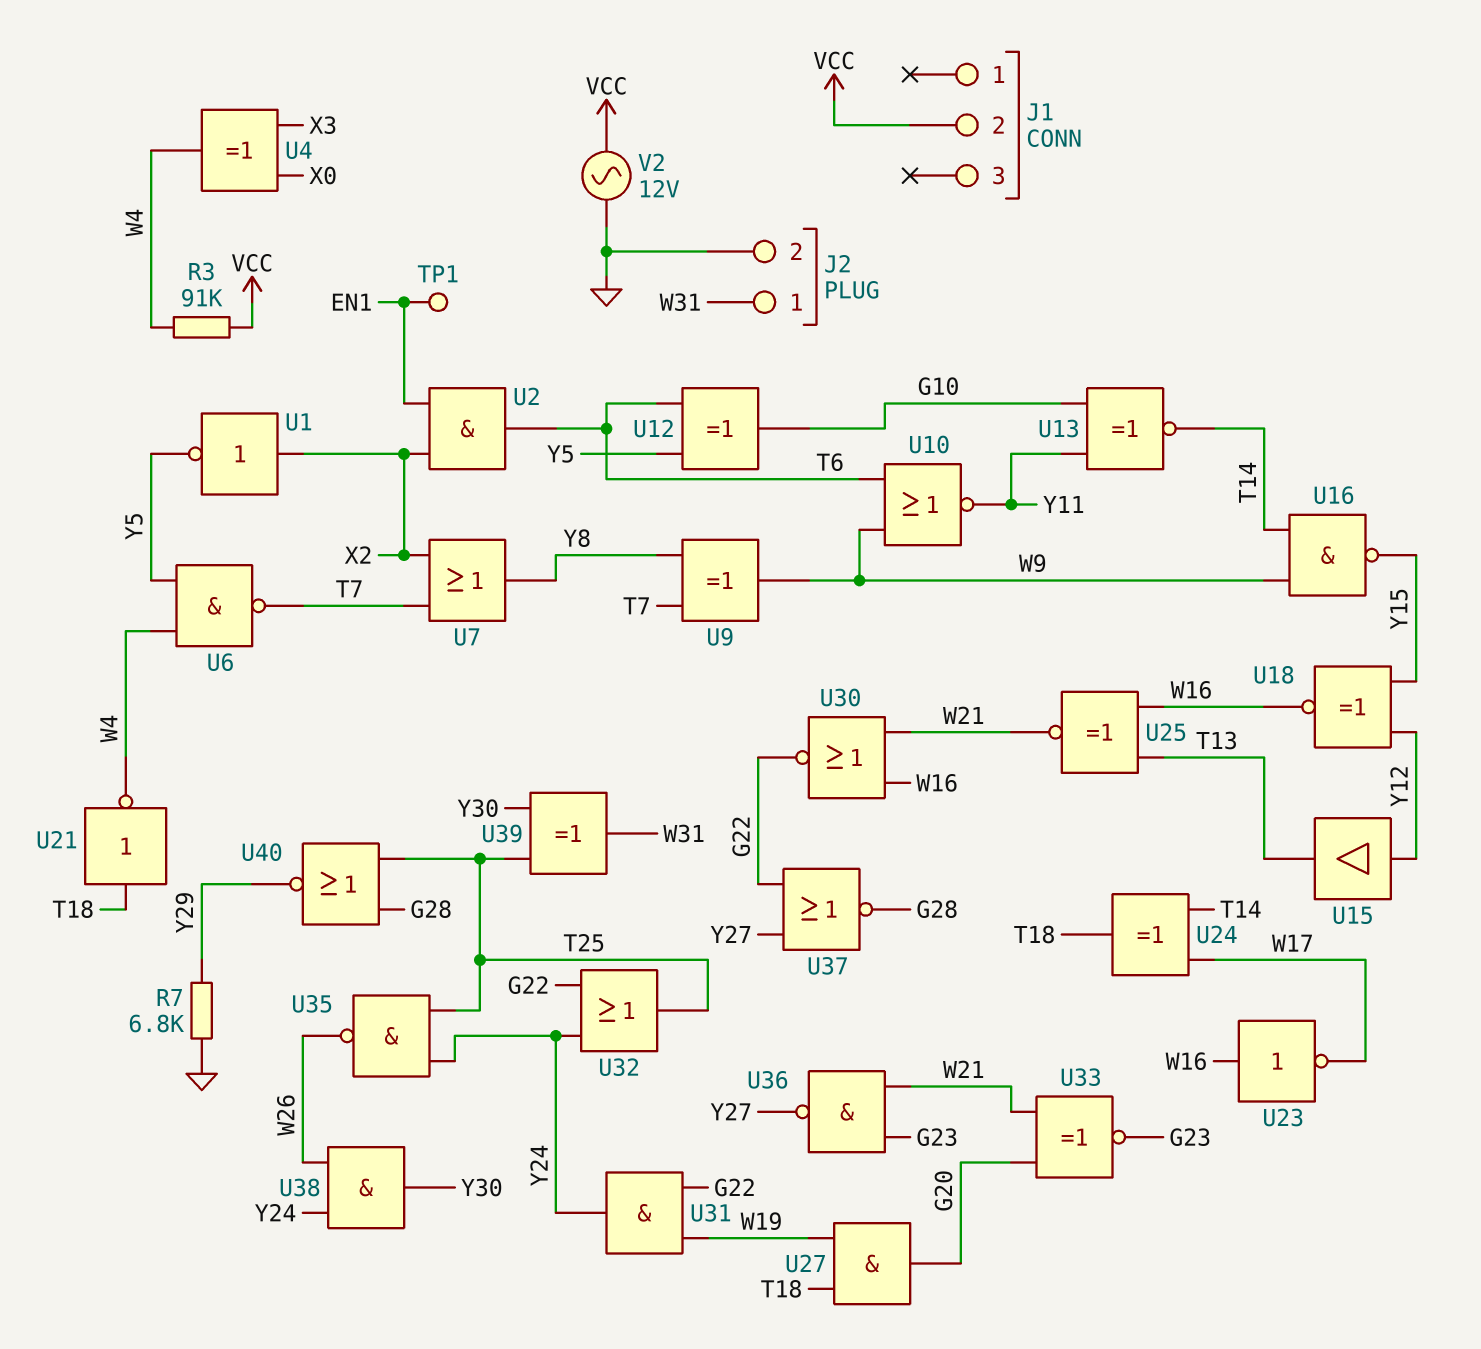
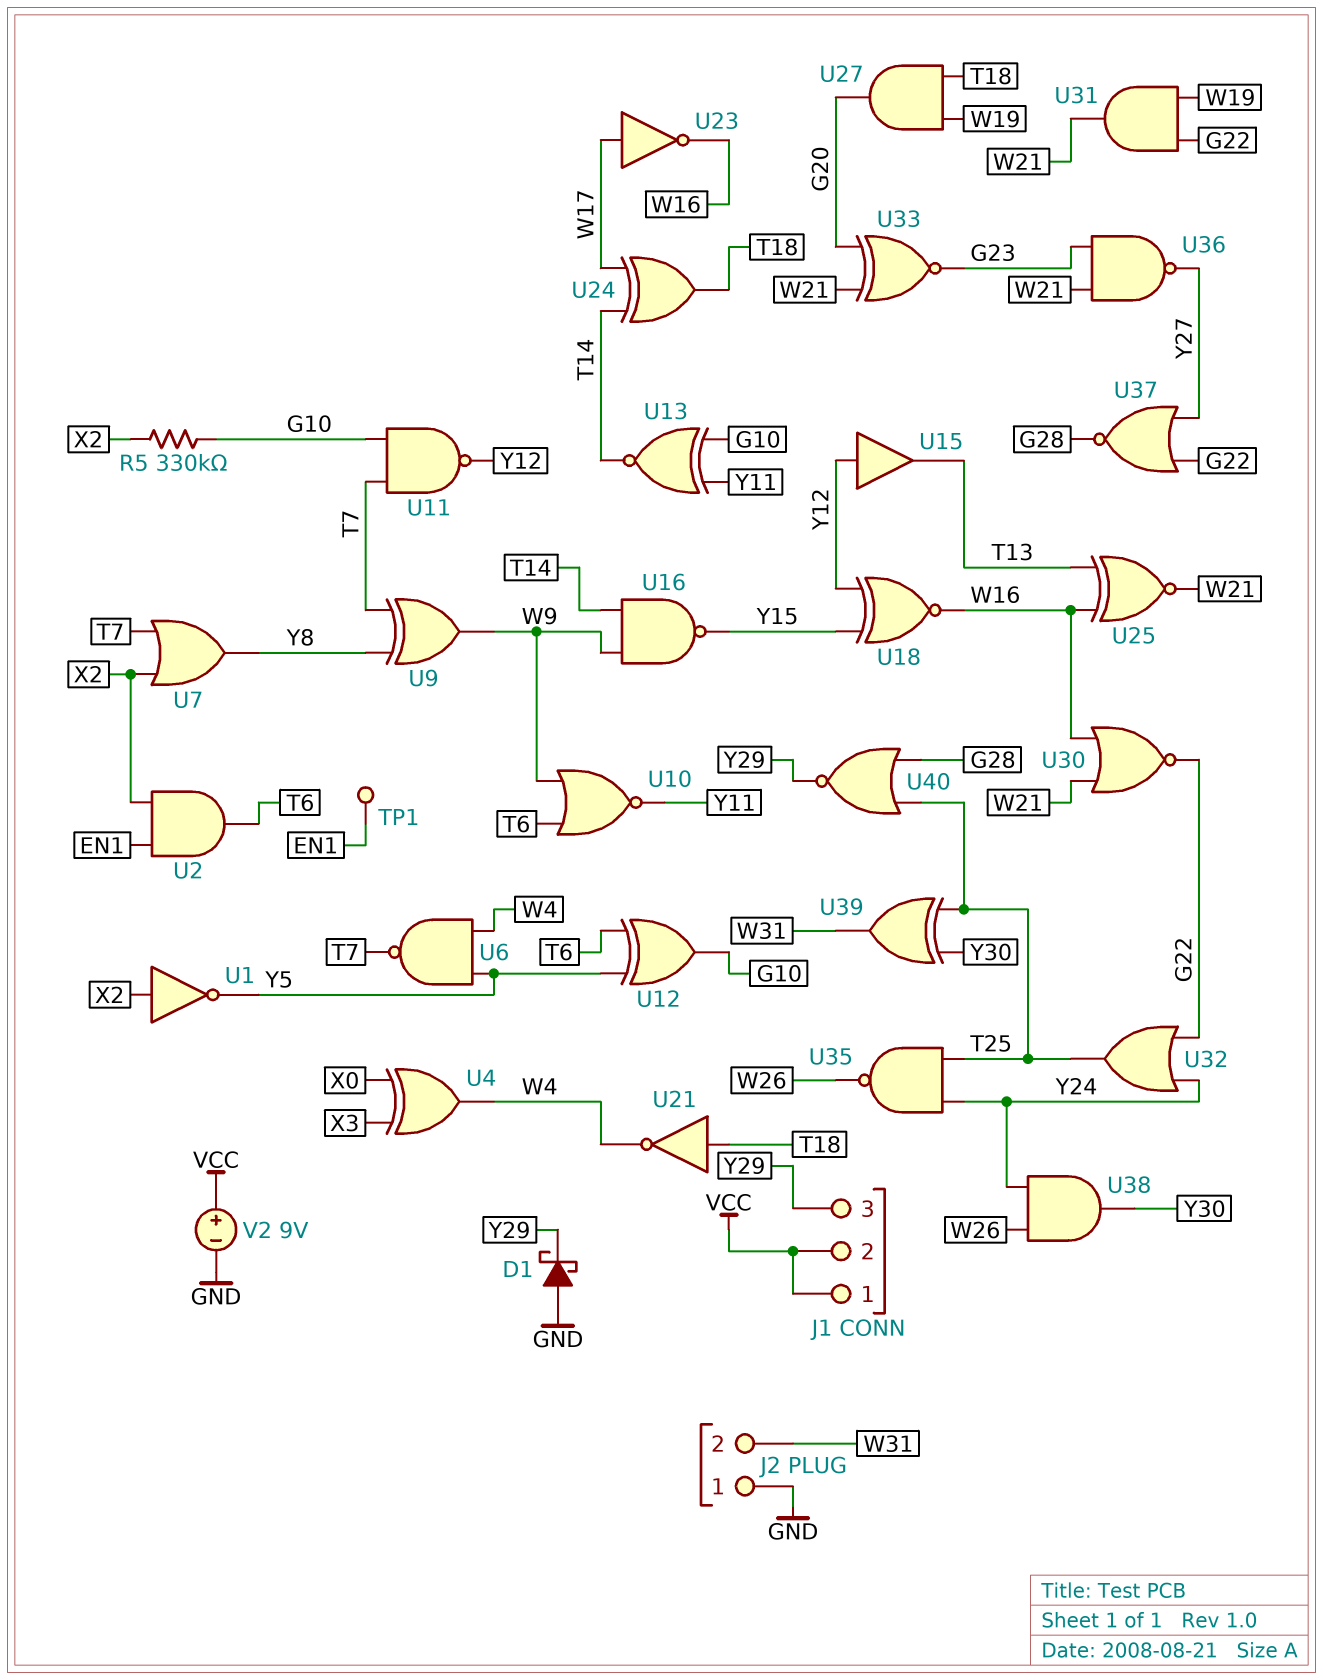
D1: none -> schottky (A GND, K Y29)
J1 pin 1: none -> VCC
J1 pin 3: none -> Y29
J2 pin 1: W31 -> GND
J2 pin 2: GND -> W31
R3: 91k (VCC, W4) -> none
R5: none -> 330k (G10, X2)
R7: 6.8k (GND, Y29) -> none
U11: none -> NAND (in G10, in T7, out Y12)
U23: NOT (in W16, out W17) -> NOT (in W17, out W16)
U31: AND (in G22, in W19, out Y24) -> AND (in G22, in W19, out W21)
V2: AC 12V (GND, VCC) -> 9V (plus VCC, minus GND)

